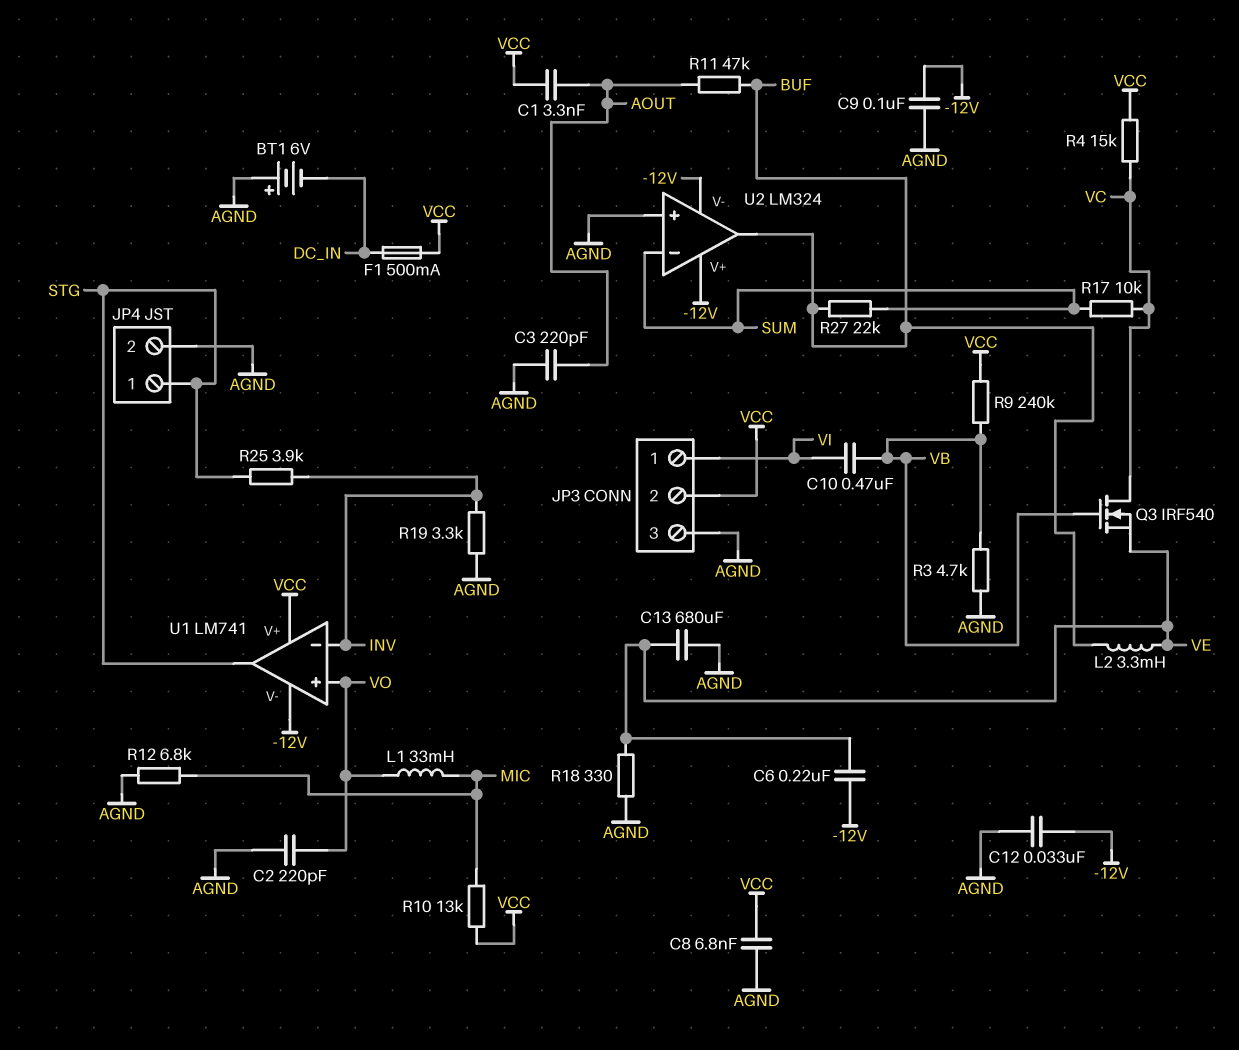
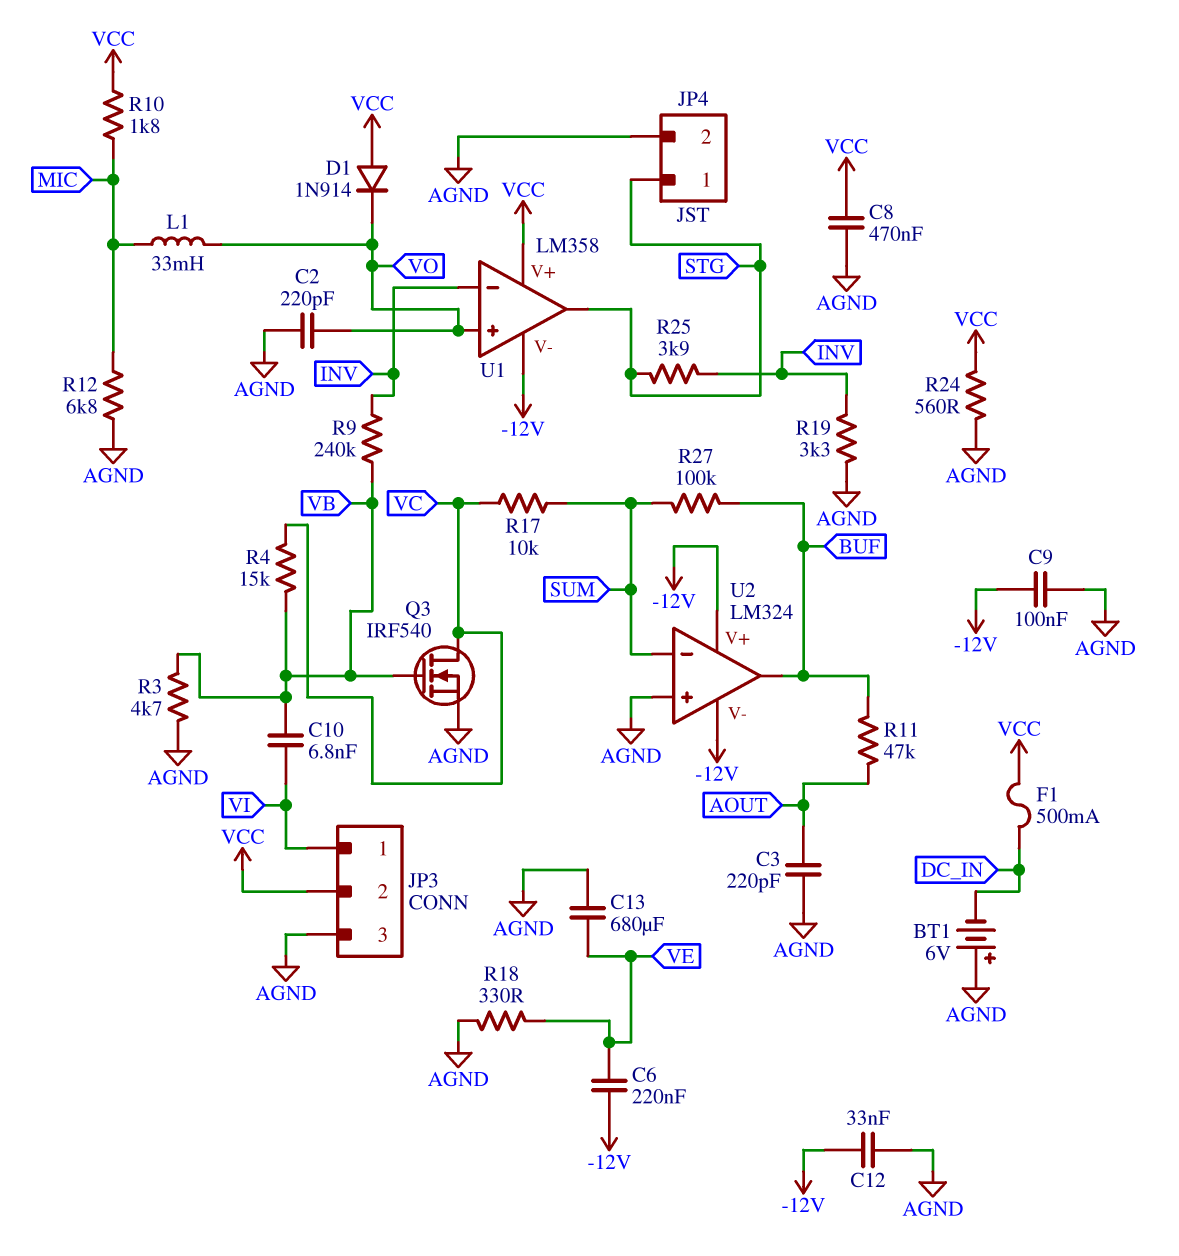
C1: 3.3nF (AOUT, VCC) -> none
C8: 6.8nF (AGND, VCC) -> 470nF (AGND, VCC)
C10: 470nF (VB, VI) -> 6.8nF (VB, VI)
D1: none -> diode 1N914 (A VCC, K VO)
L2: 3.3mH (BUF, VE) -> none
Q3: NMOS IRF540 (G VB, D VC, S VE) -> NMOS IRF540 (G VB, D VC, S AGND)
R4: 15k (VC, VCC) -> 15k (VB, VC)
R9: 240k (VB, VCC) -> 240k (INV, VB)
R10: 13k (MIC, VCC) -> 1.8k (MIC, VCC)
R24: none -> 560 (AGND, VCC)
R27: 22k (BUF, SUM) -> 100k (BUF, SUM)
U1: LM741 -> LM358

